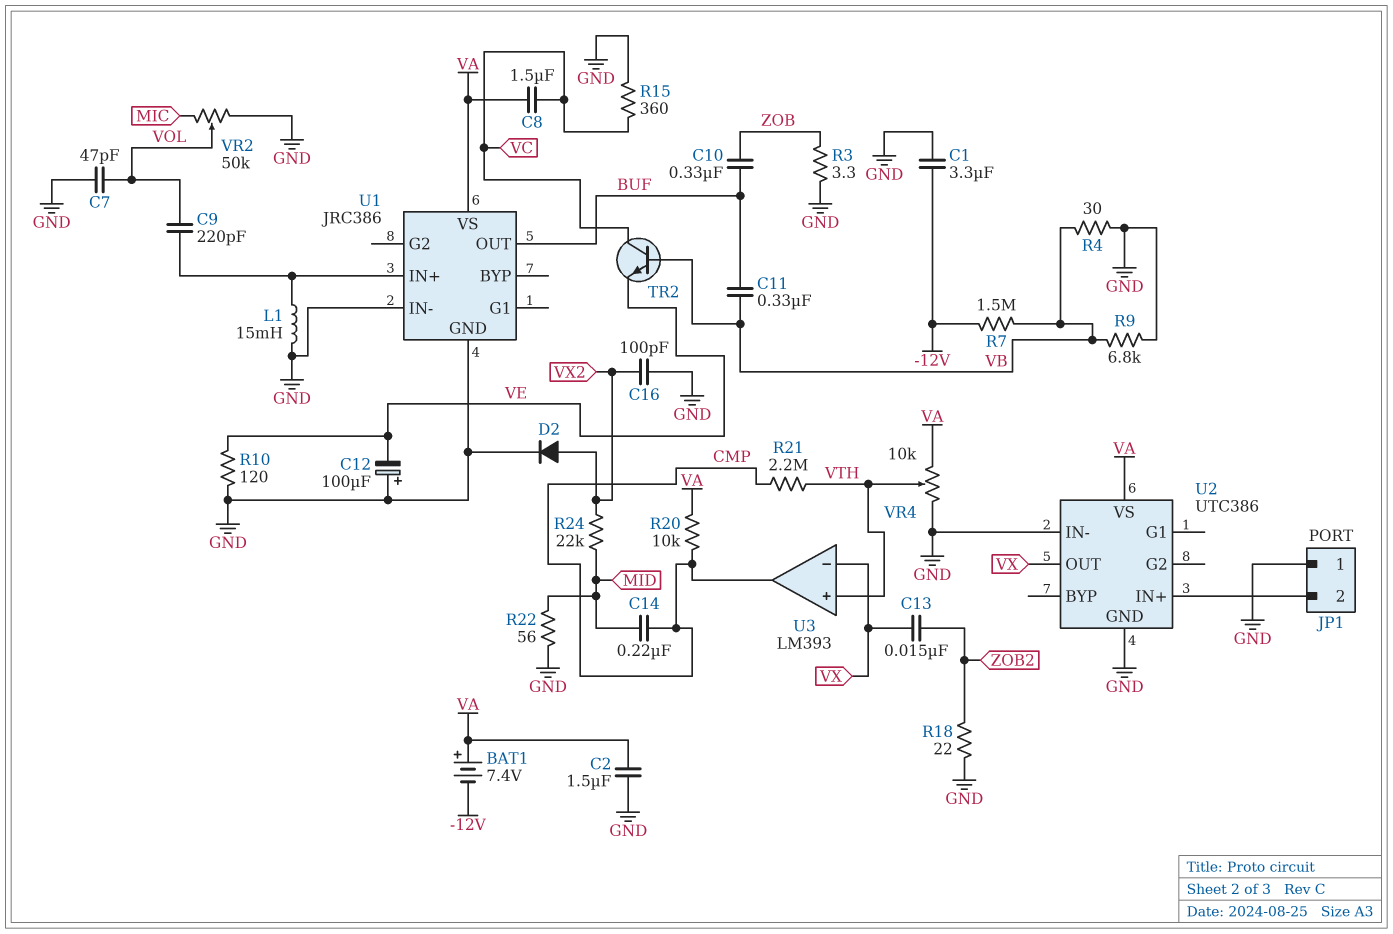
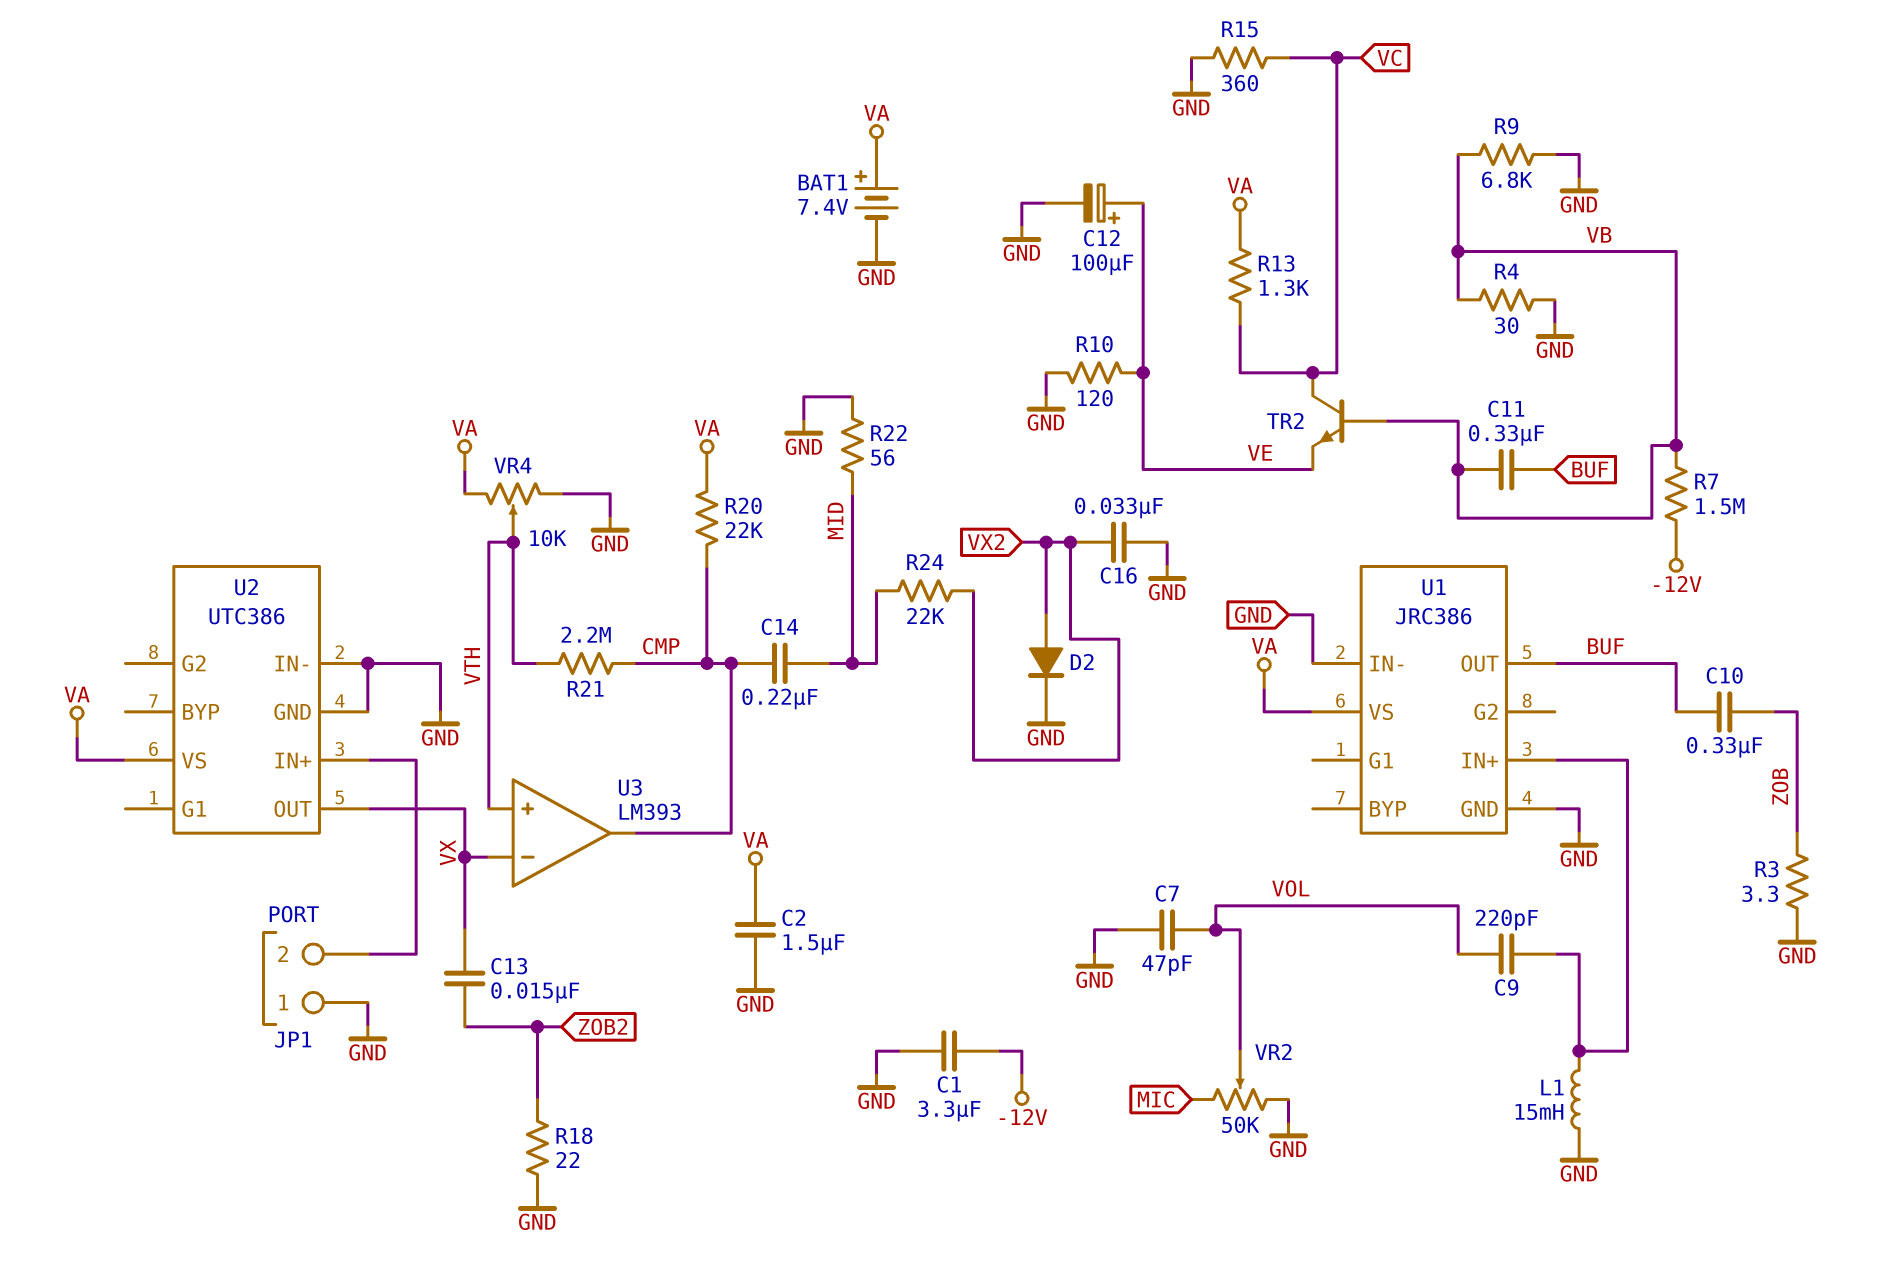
BAT1: 7.4V (plus VA, minus -12V) -> 7.4V (plus VA, minus GND)
C8: 1.5uF (VA, VC) -> none
C12: 100uF (plus GND, minus VE) -> 100uF (plus VE, minus GND)
C16: 100pF (GND, VX2) -> 33nF (GND, VX2)
R13: none -> 1.3k (VA, VC)
R20: 10k (CMP, VA) -> 22k (CMP, VA)

